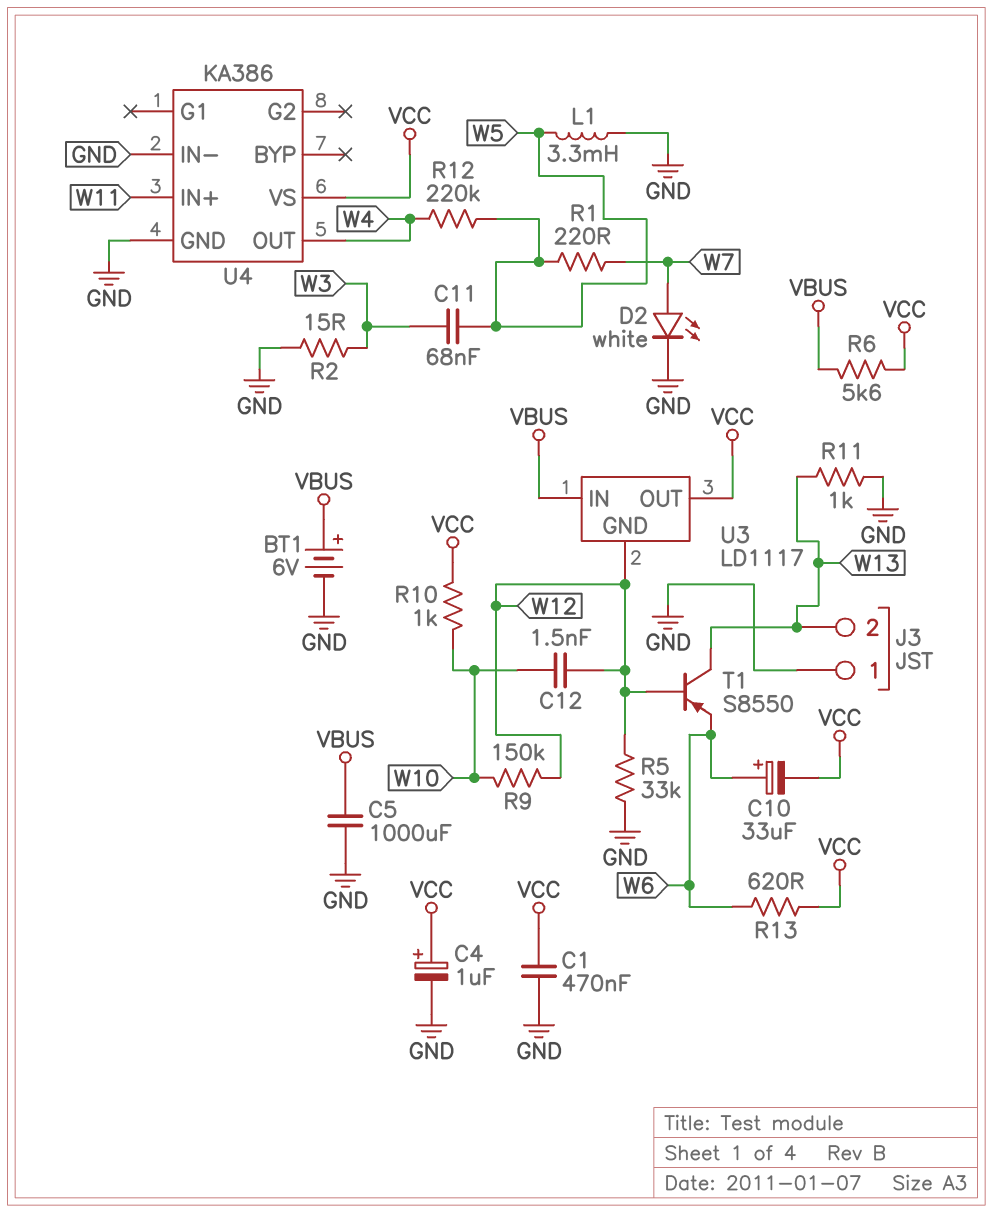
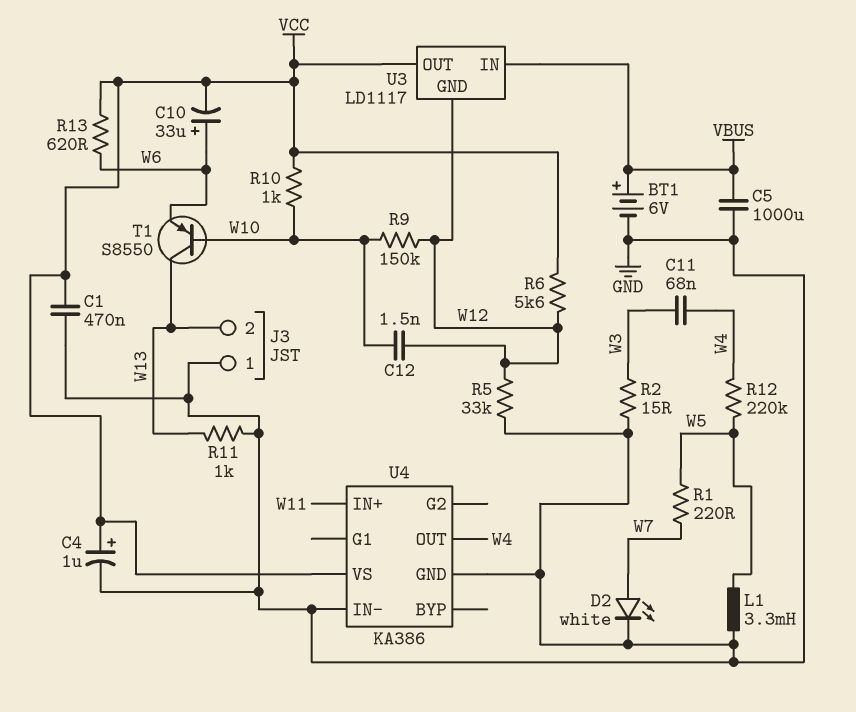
C11: 68nF (W3, W5) -> 68nF (W3, W4)
R6: 5.6k (VBUS, VCC) -> 5.6k (VCC, W12)
T1: PNP S8550 (B W12, C W13, E W6) -> PNP S8550 (B W10, C W13, E W6)

